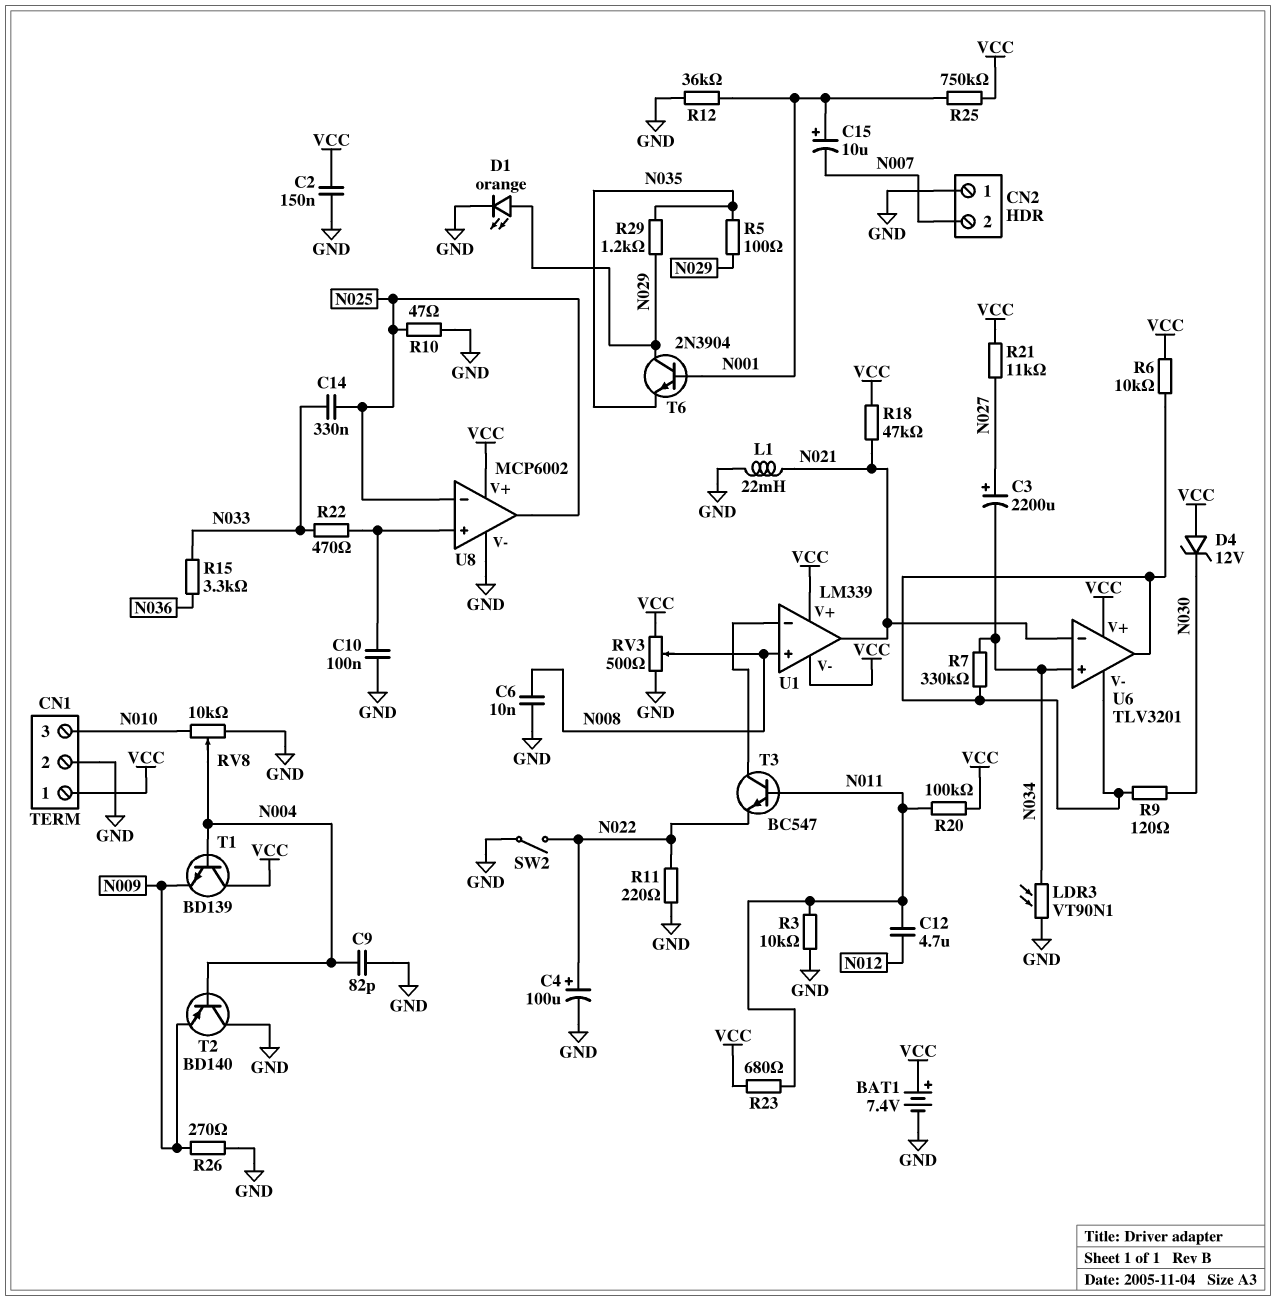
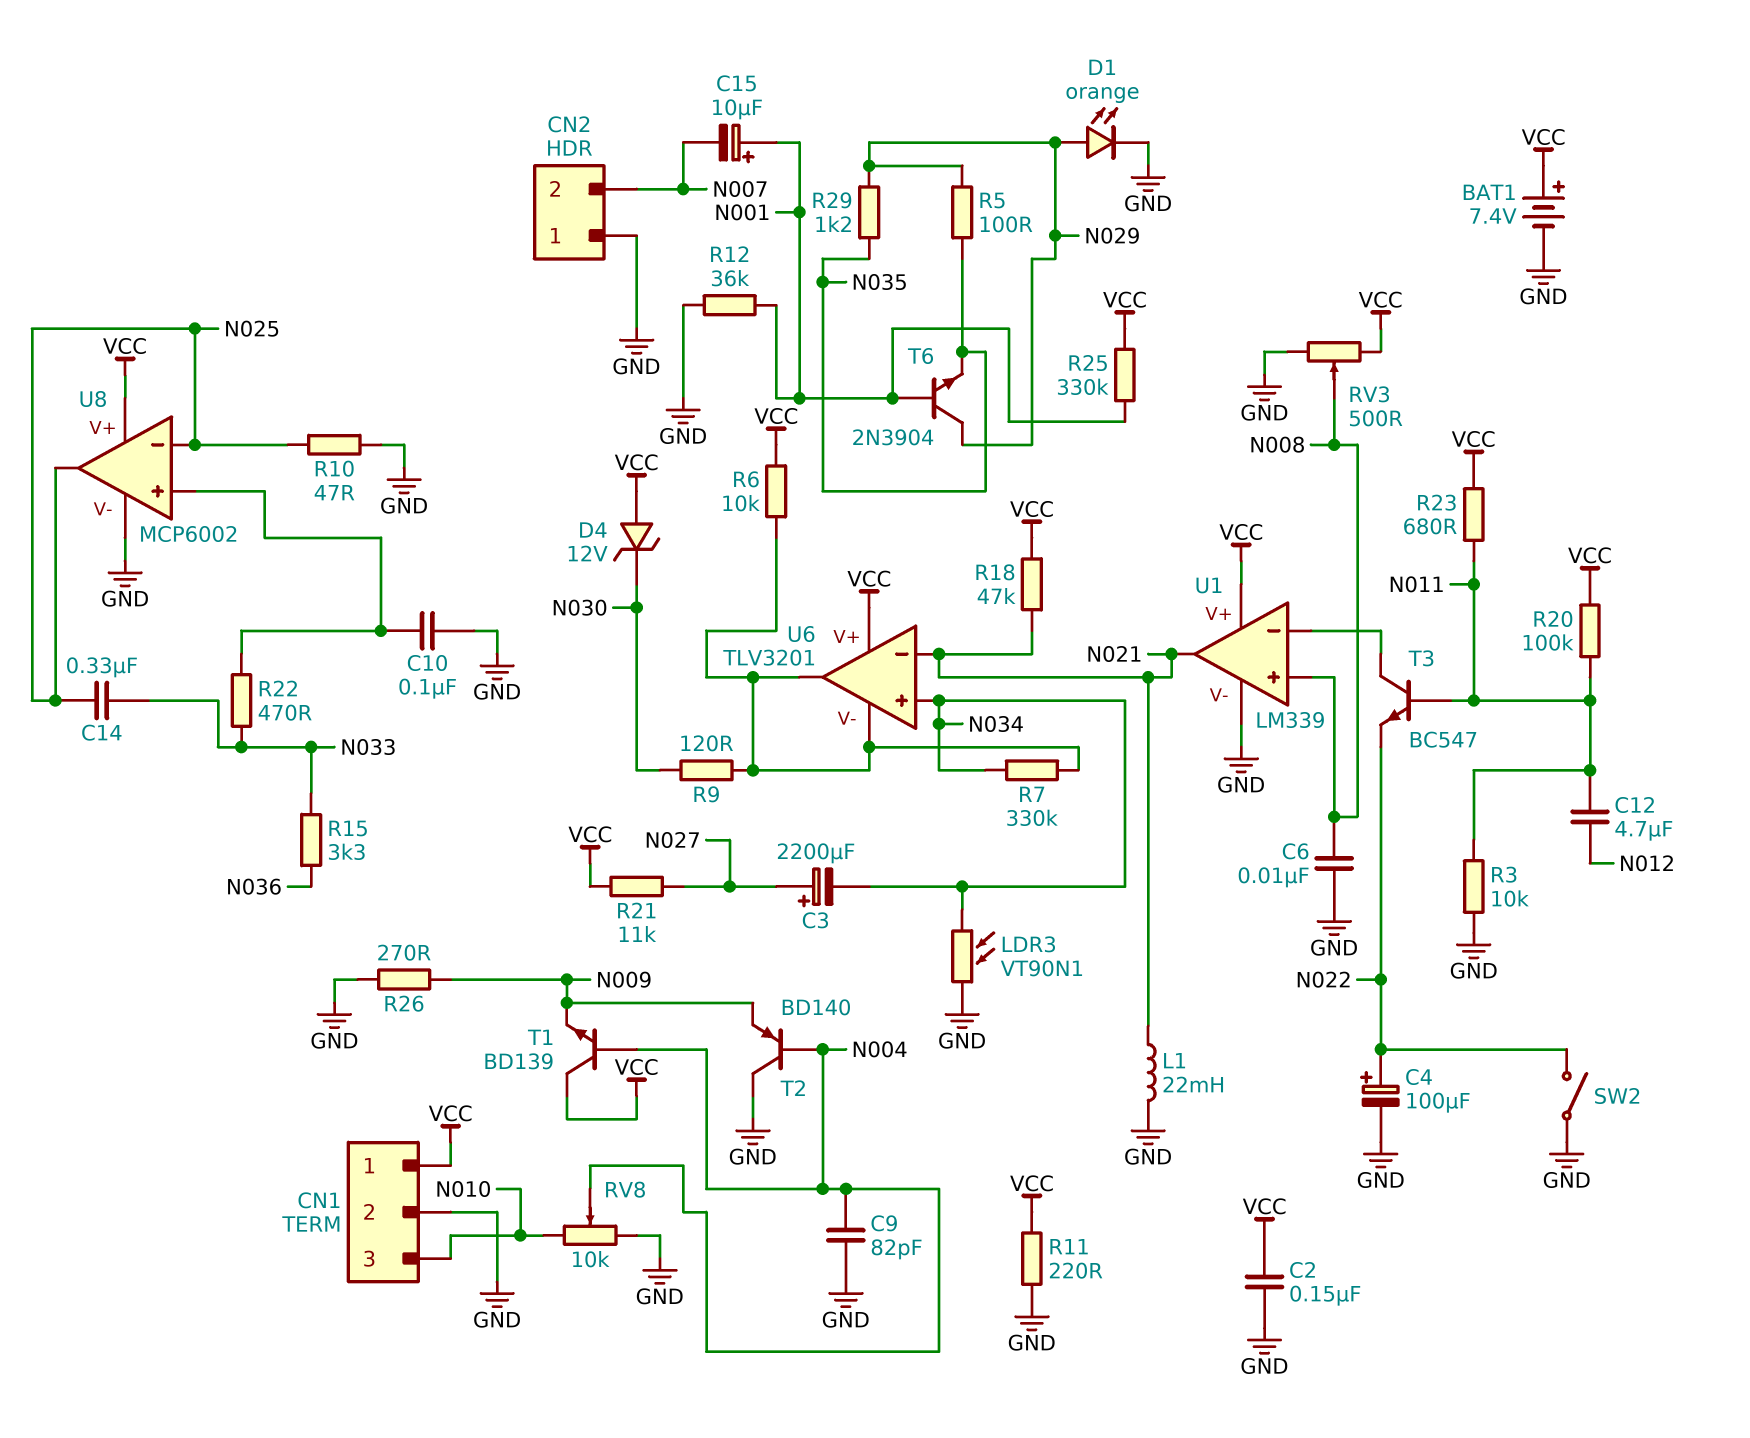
R11: 220 (GND, N022) -> 220 (GND, VCC)
R25: 750k (N001, VCC) -> 330k (N001, VCC)
U1 pin V-: VCC -> GND

